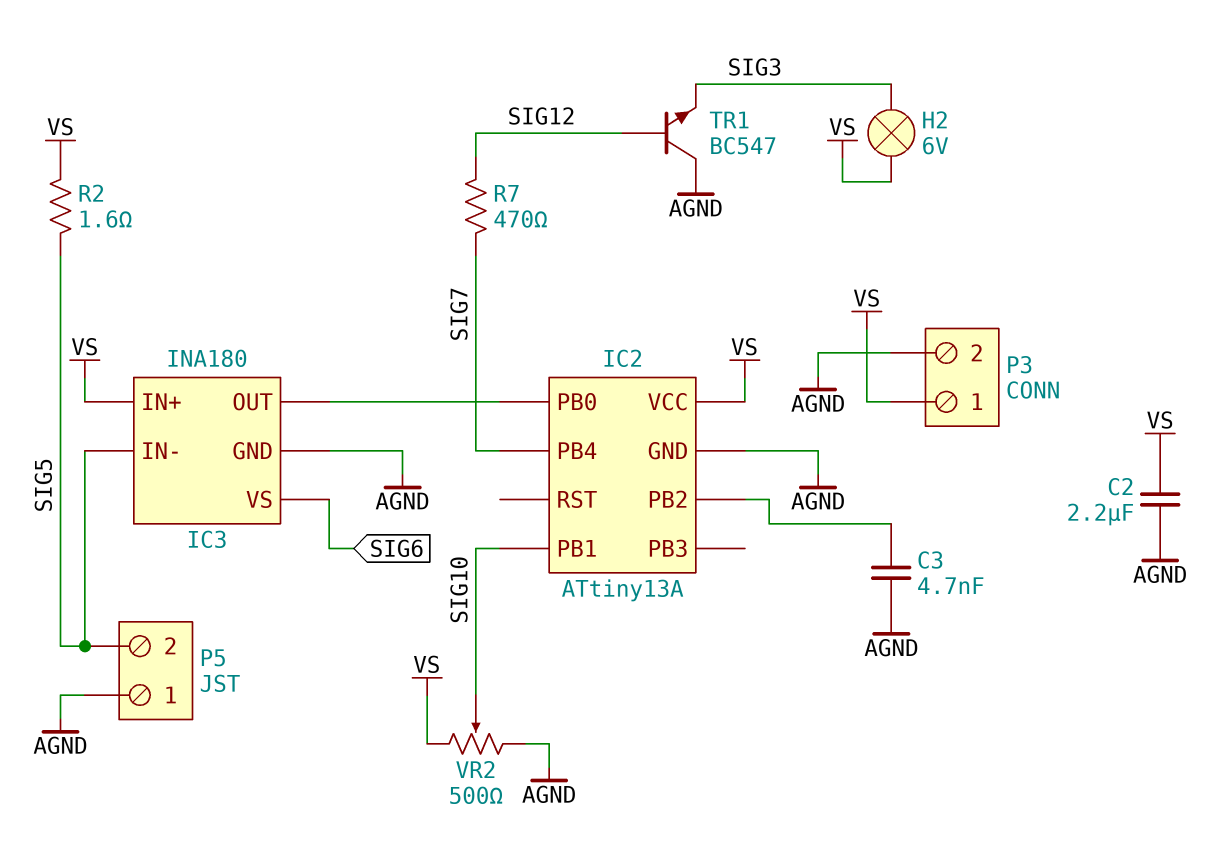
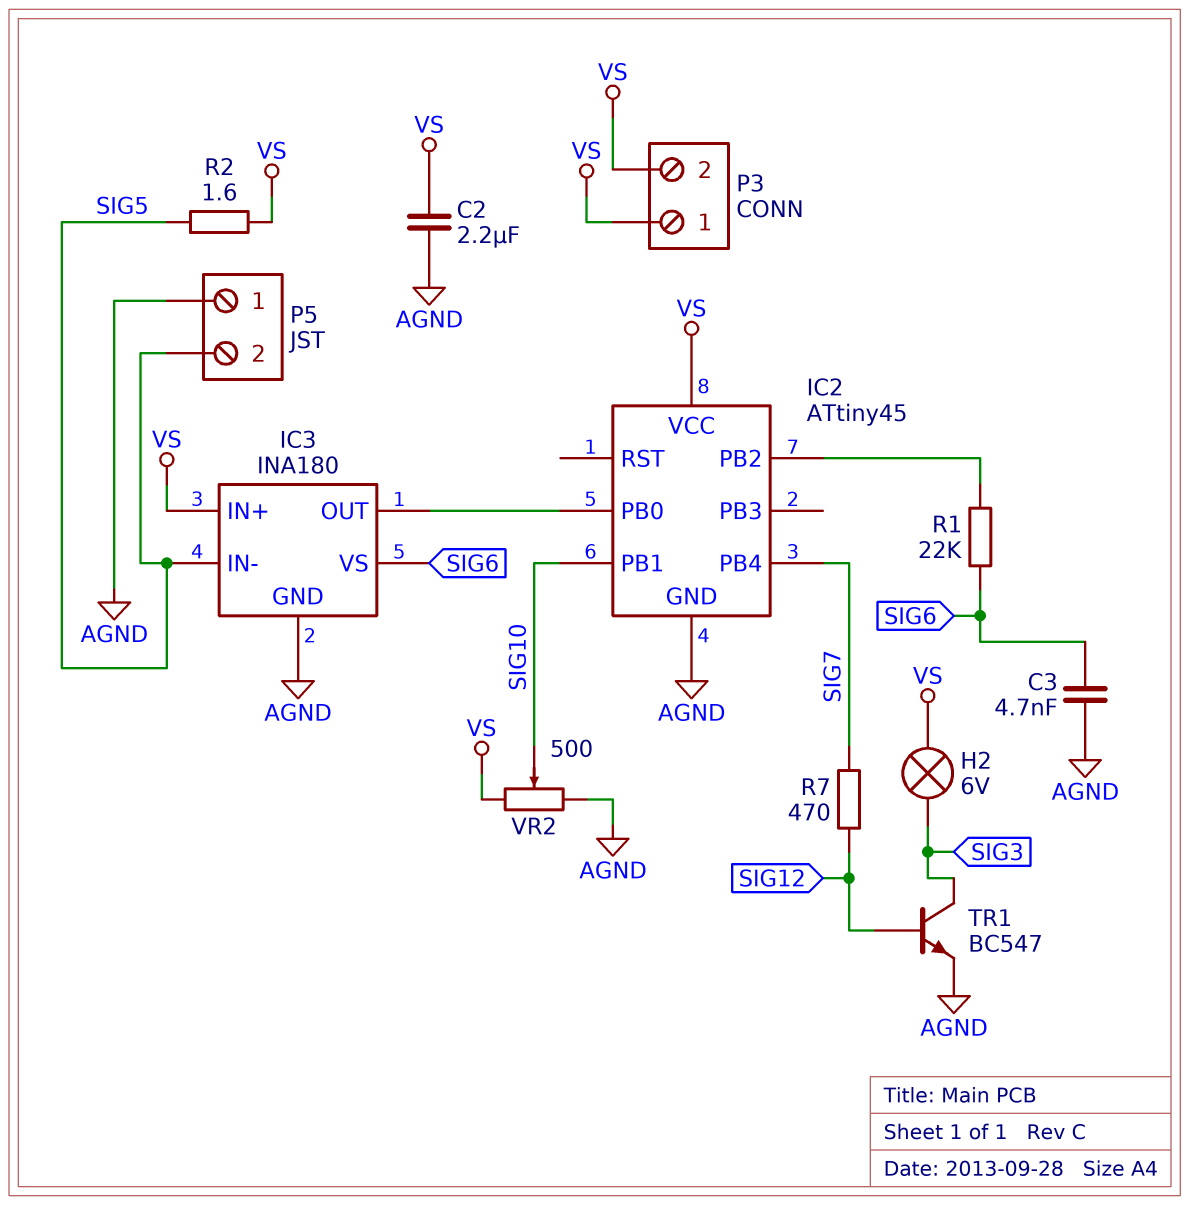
C3: 4.7nF (AGND, IC2/PB2) -> 4.7nF (AGND, SIG6)
IC2: ATtiny13A -> ATtiny45
P3 pin 2: AGND -> VS
R1: none -> 22k (IC2/PB2, SIG6)
TR1: NPN BC547 (B SIG12, C AGND, E SIG3) -> NPN BC547 (B SIG12, C SIG3, E AGND)

